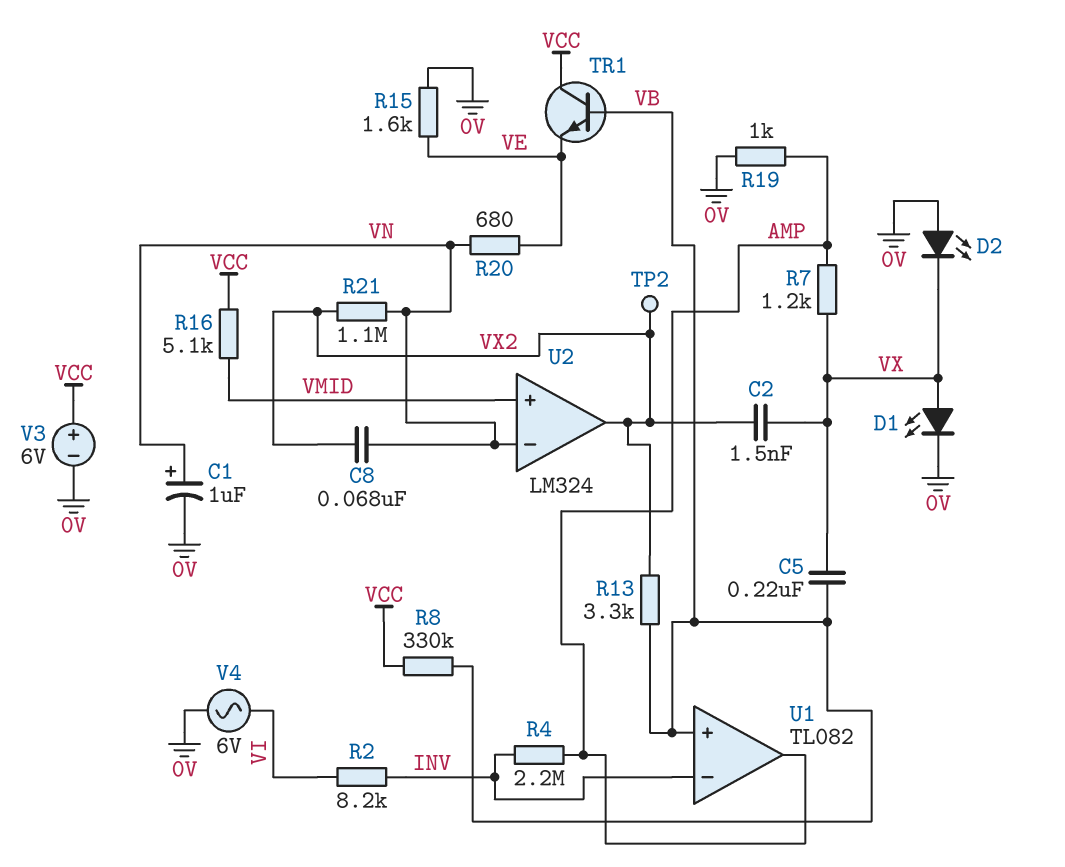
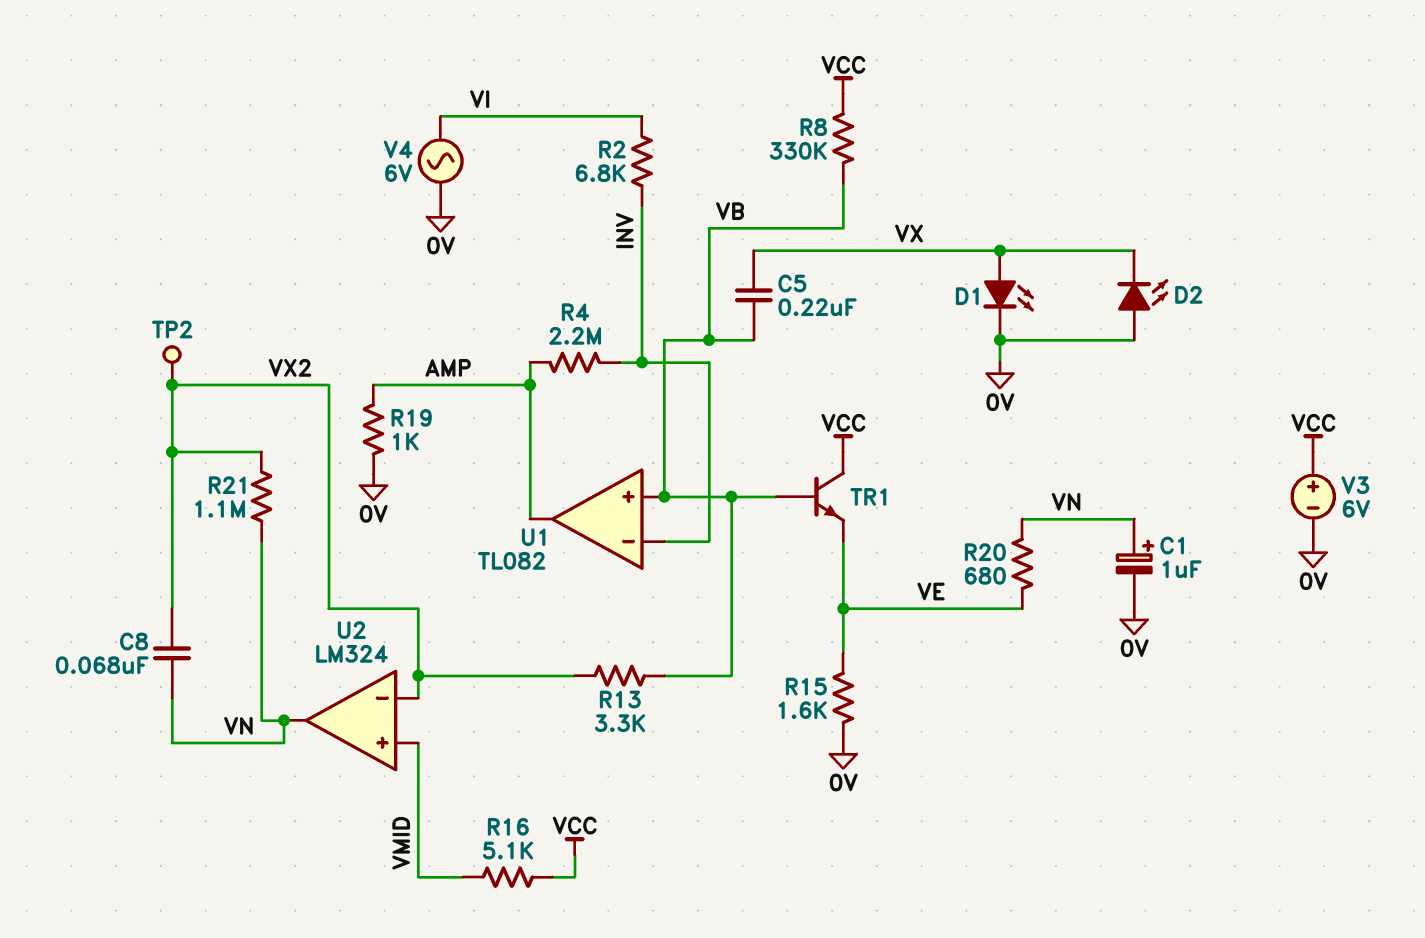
C2: 1.5nF (VX, VX2) -> none
R2: 8.2k (INV, VI) -> 6.8k (INV, VI)
R7: 1.2k (AMP, VX) -> none
U2 pin in-: VN -> VX2
U2 pin out: VX2 -> VN

